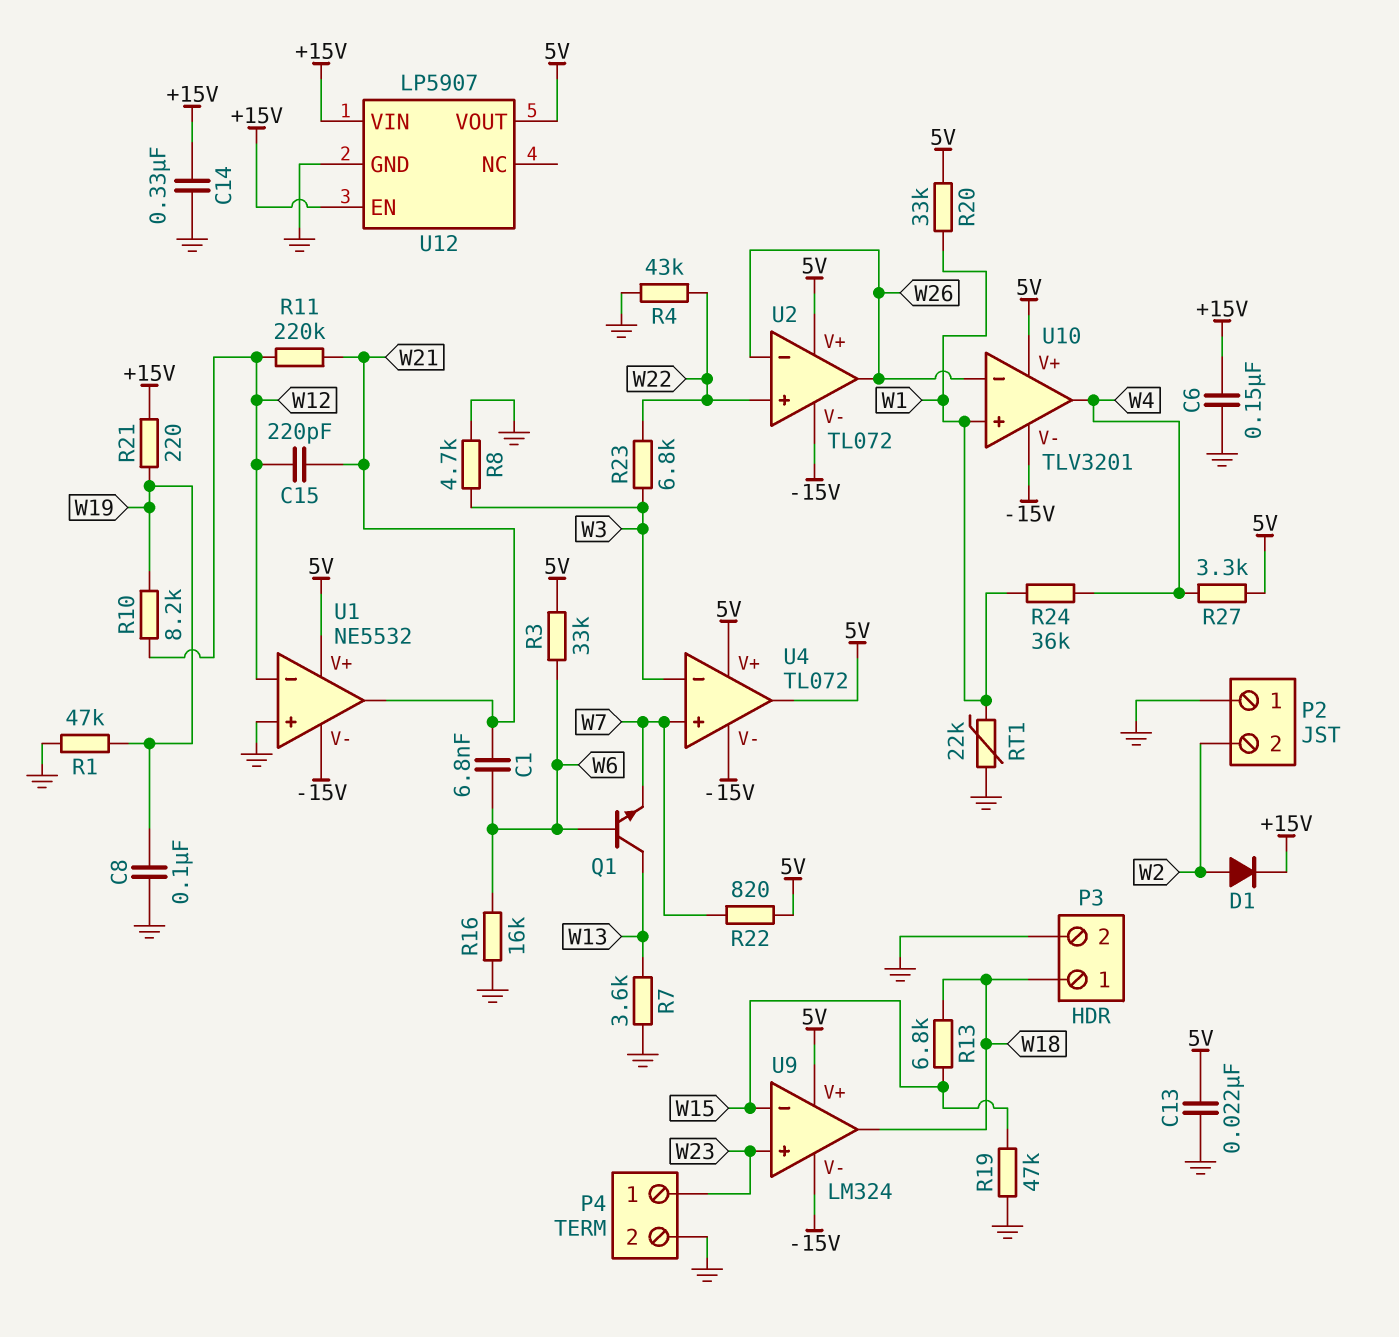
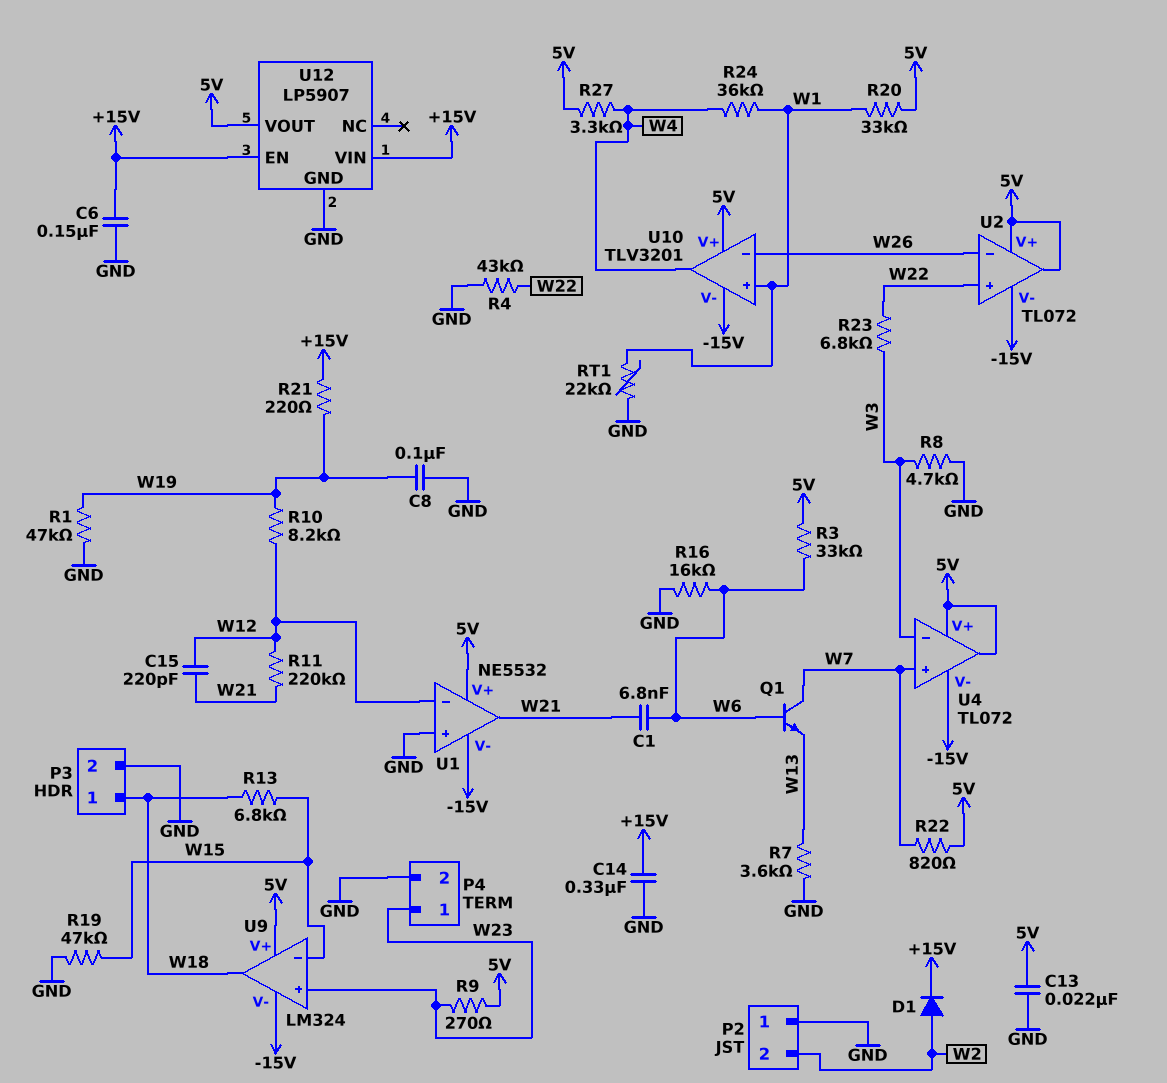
Q1: NPN (B W6, C W13, E W7) -> NPN (B W6, C W7, E W13)
R9: none -> 270 (5V, W23)
U2 pin out: W26 -> 5V

